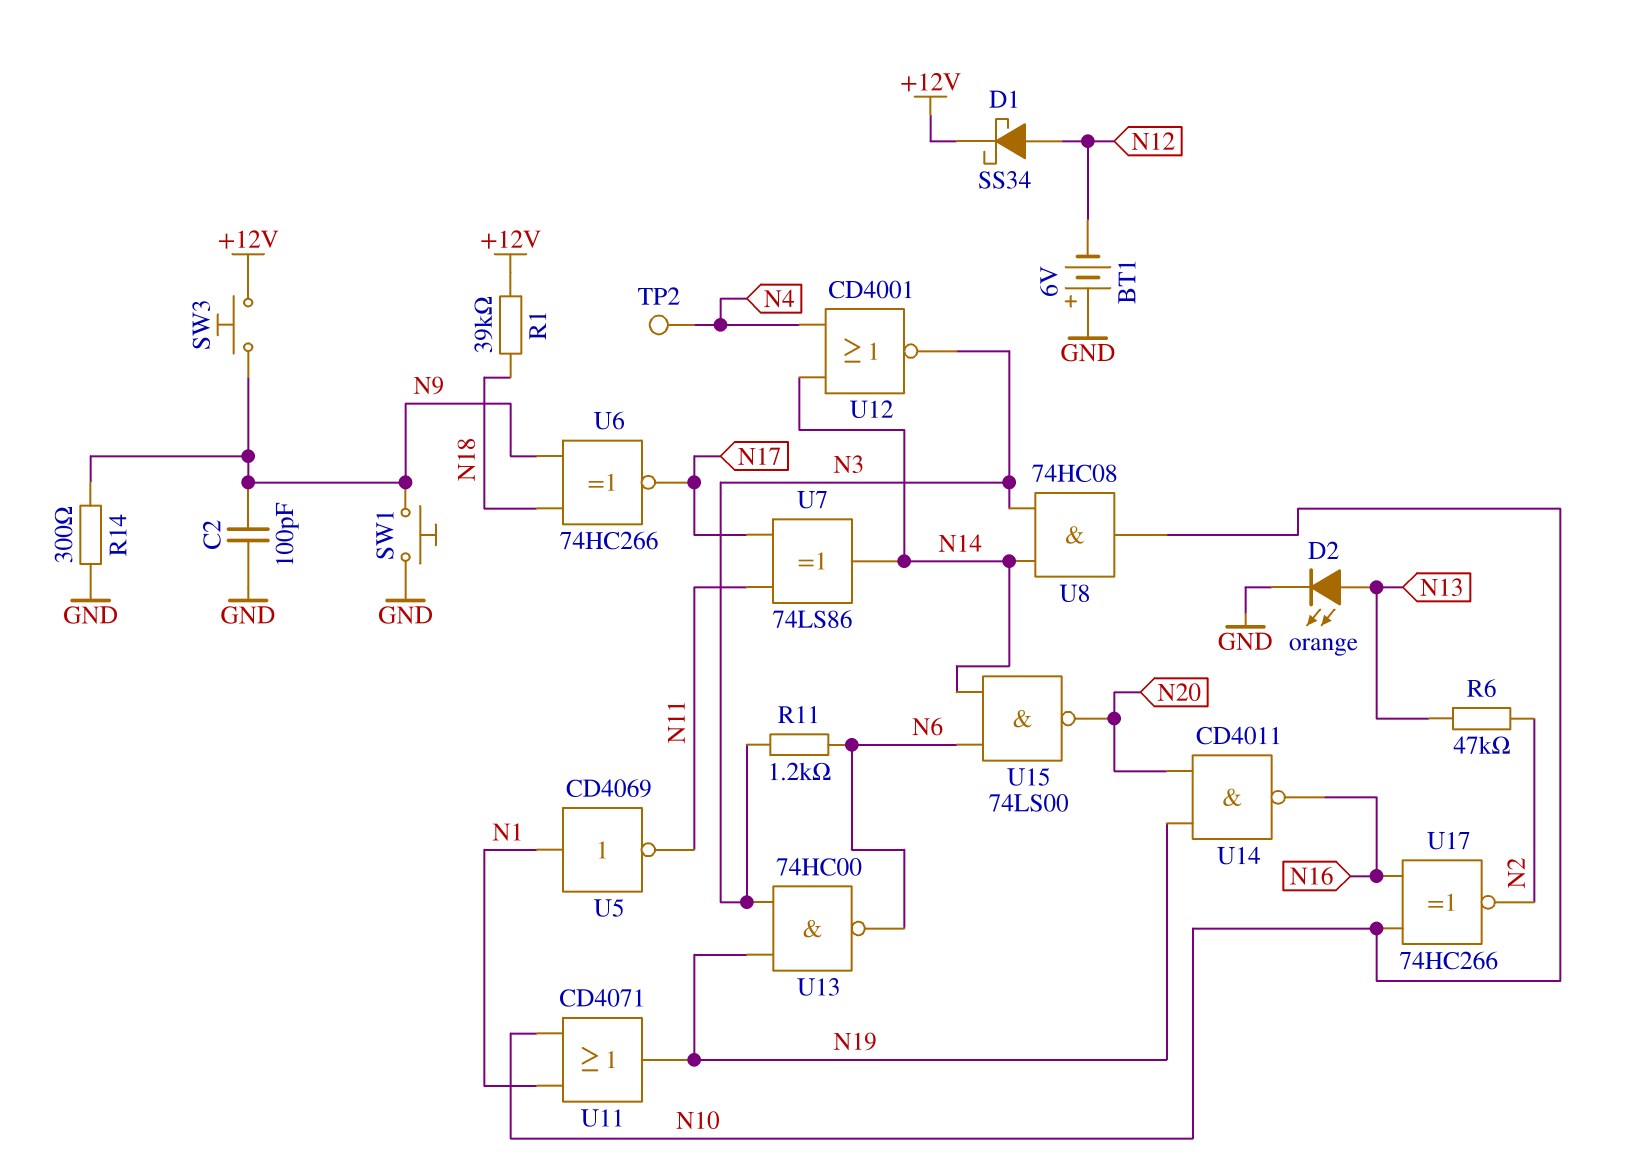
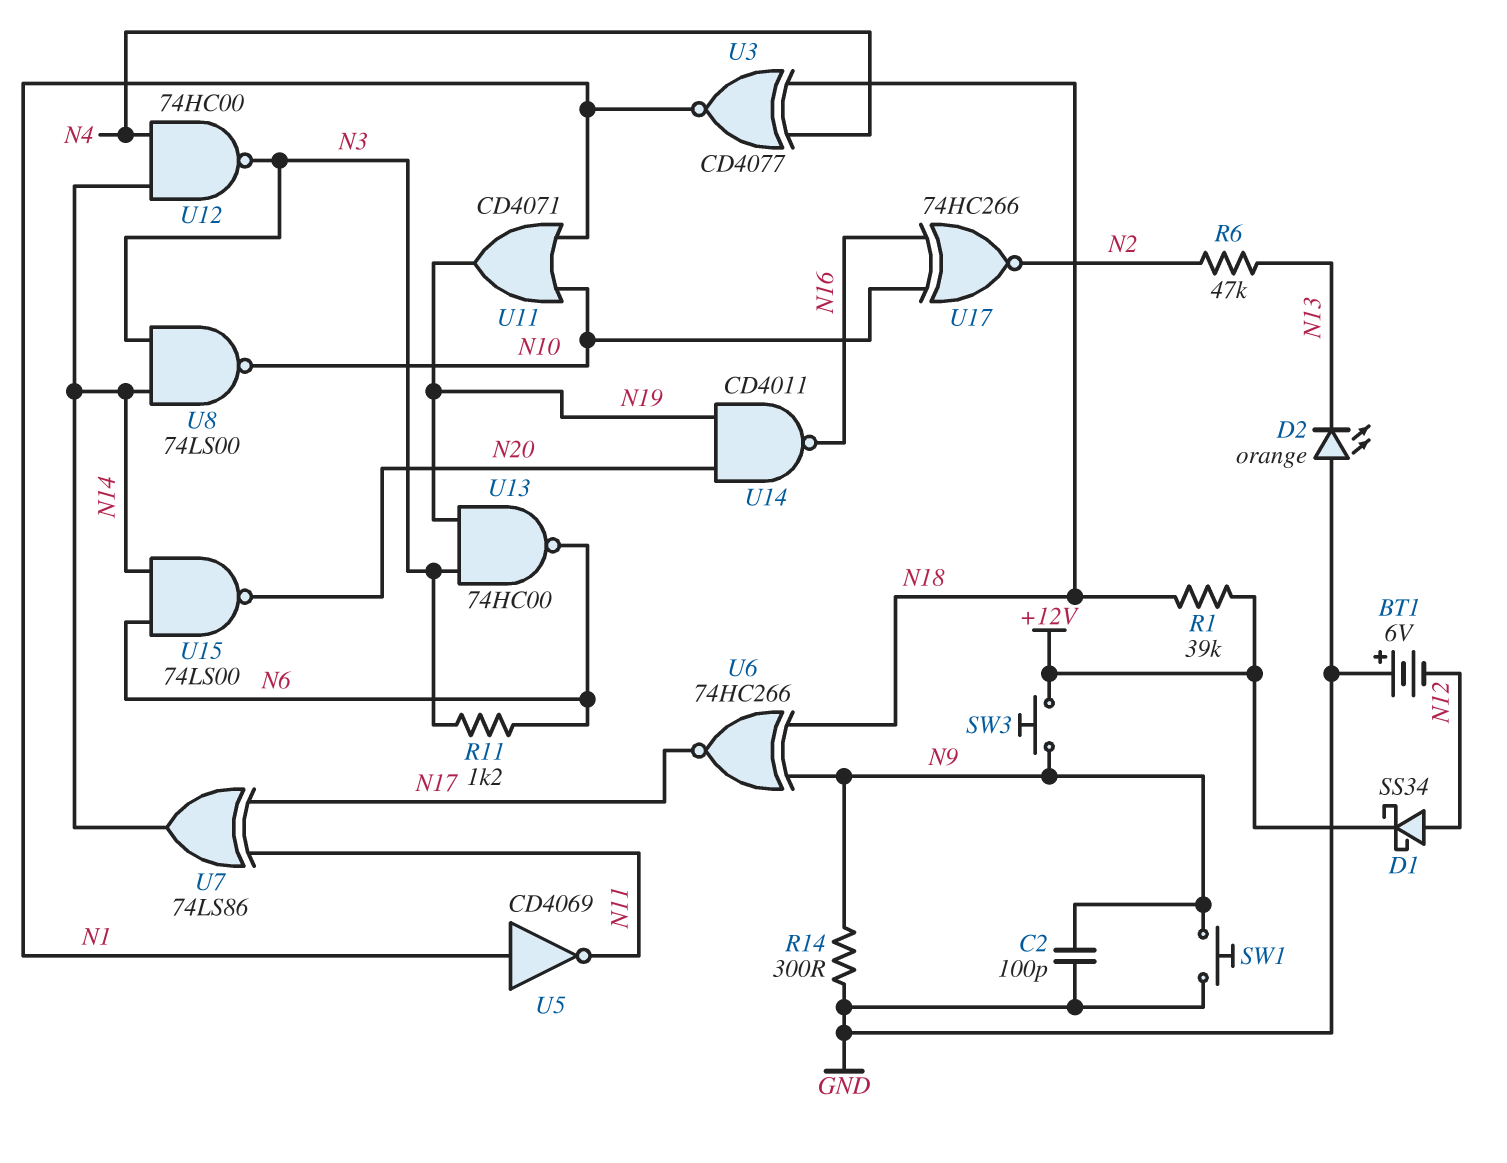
D2: LED orange (A N13, K GND) -> LED orange (A GND, K N13)
TP2: test point (N4) -> none
U3: none -> XNOR CD4077 (in N4, in N18, out N1)
U8: AND 74HC08 (in N3, in N14, out N10) -> NAND 74LS00 (in N3, in N14, out N10)
U12: NOR CD4001 (in N4, in N14, out N3) -> NAND 74HC00 (in N4, in N14, out N3)

